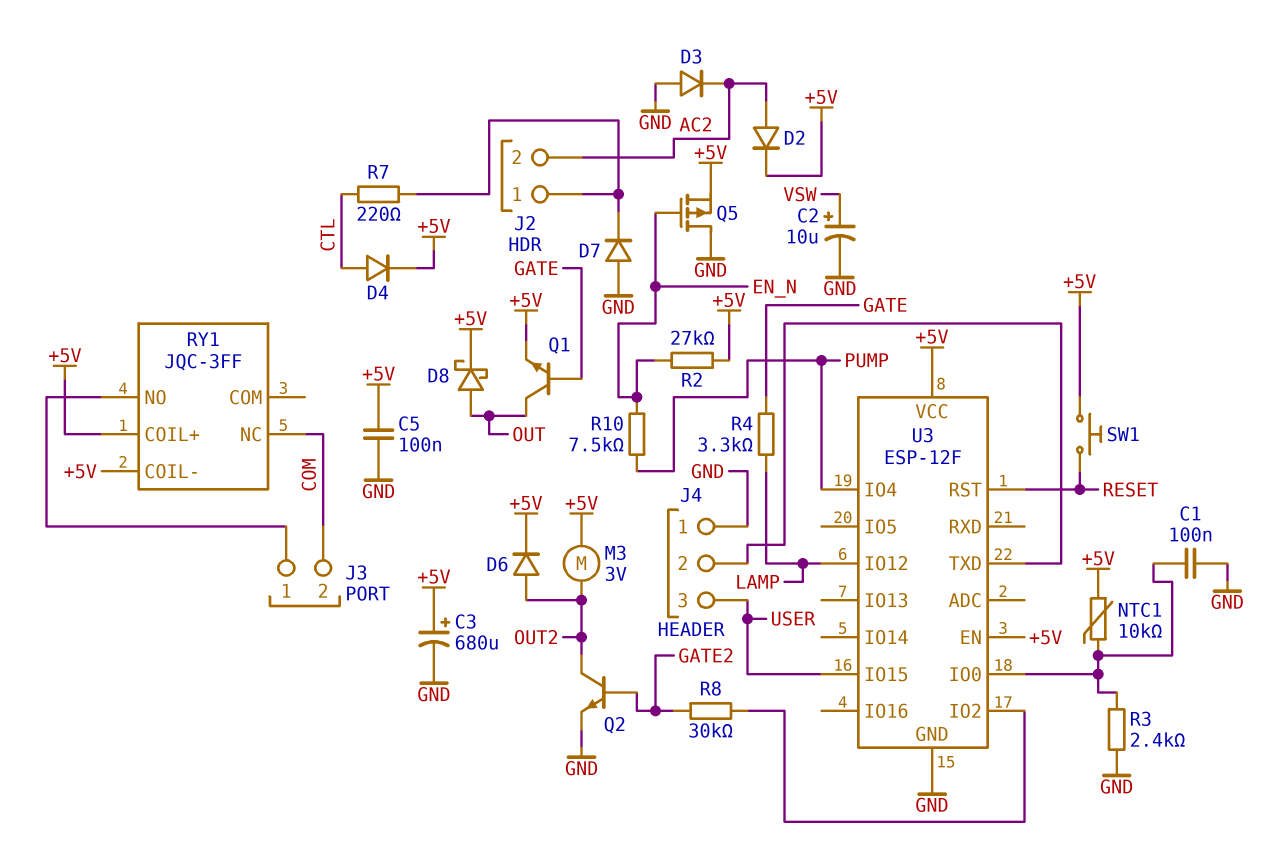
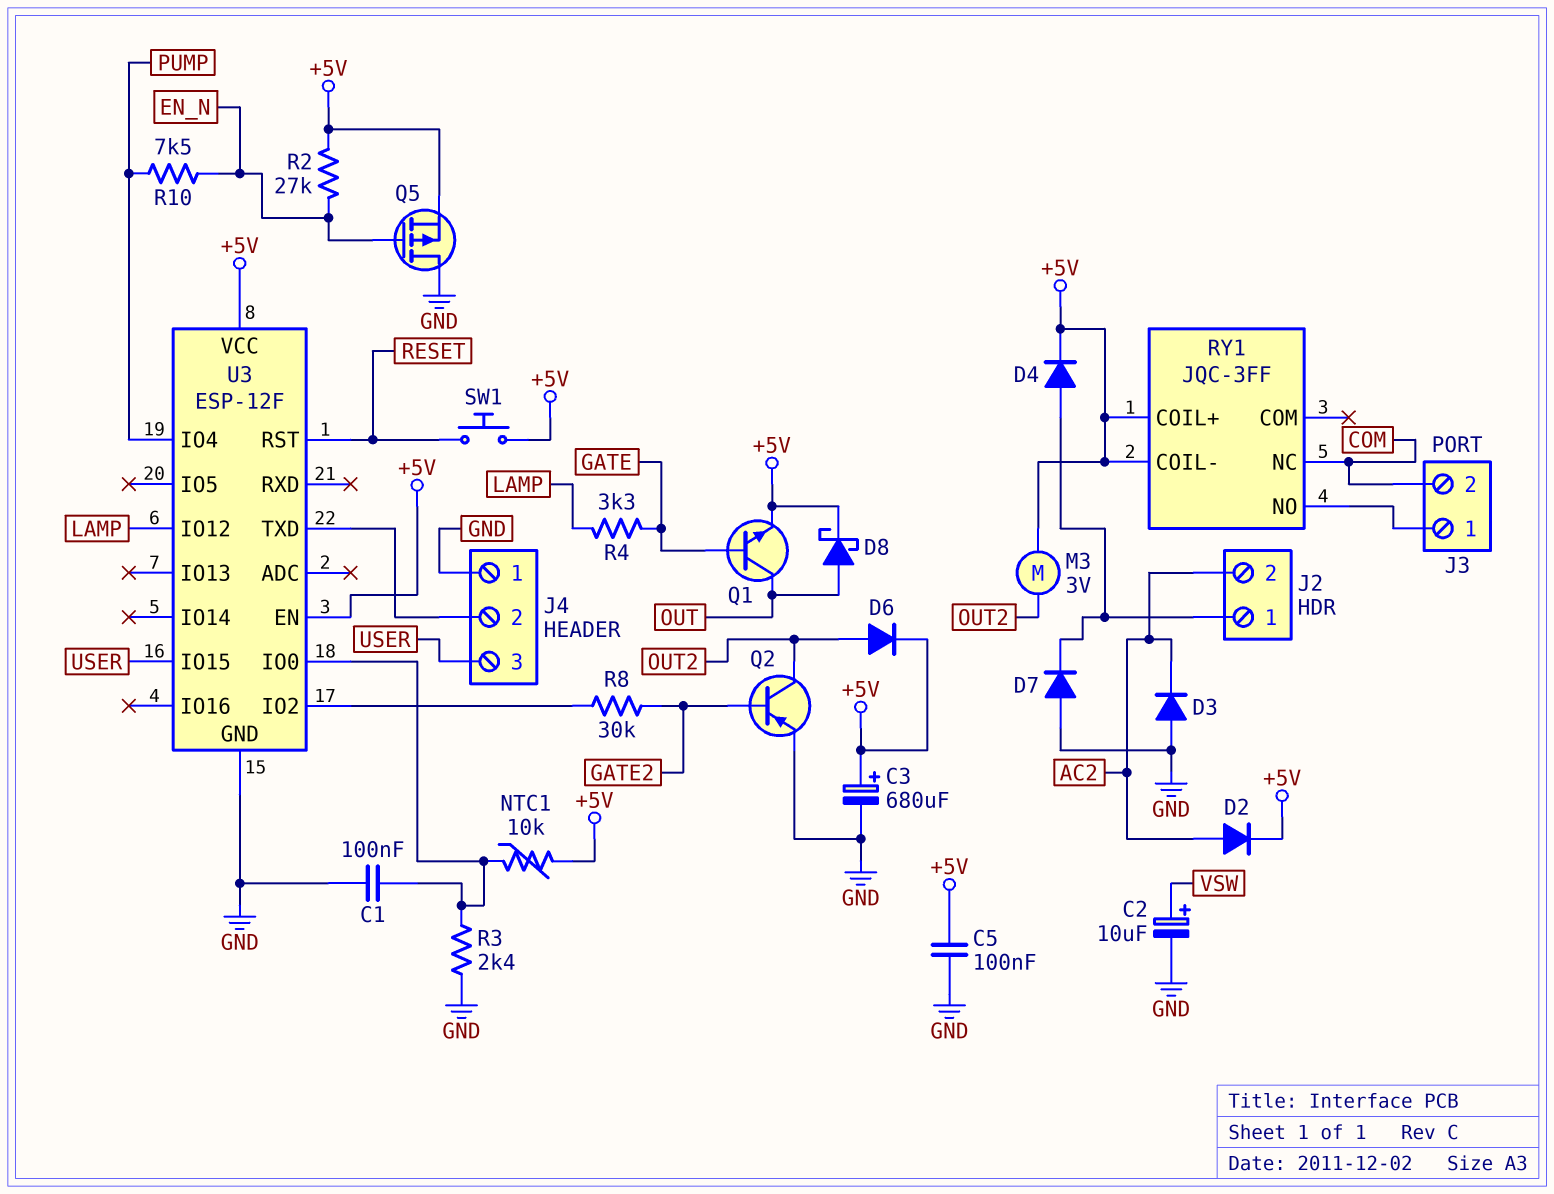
D4: diode (A CTL, K +5V) -> diode (A J2/1, K +5V)
Q2: NPN (B GATE2, C OUT2, E GND) -> PNP (B GATE2, C OUT2, E GND)
R7: 220 (CTL, J2/1) -> none

